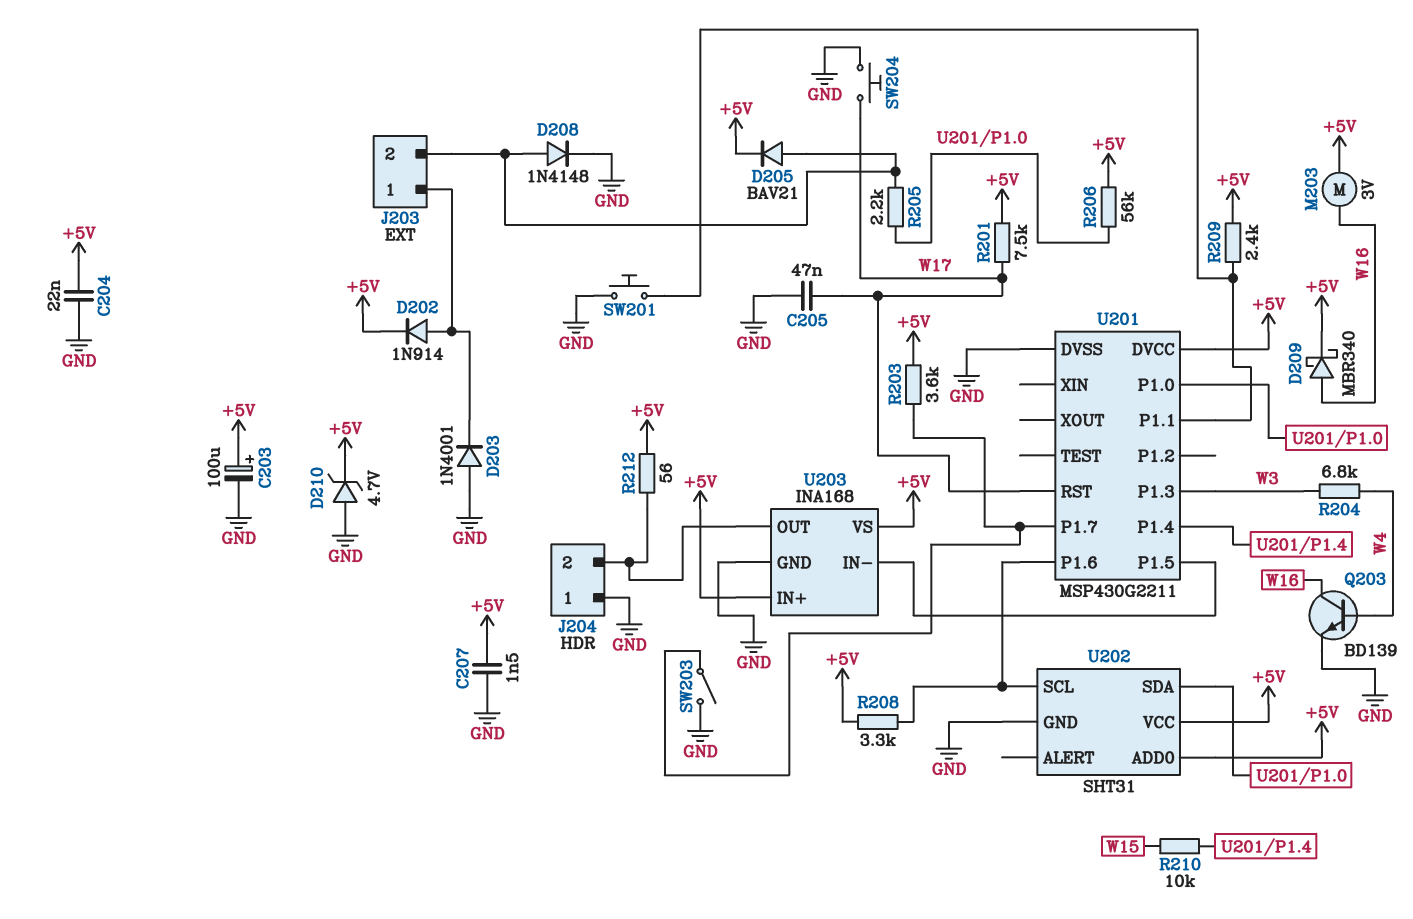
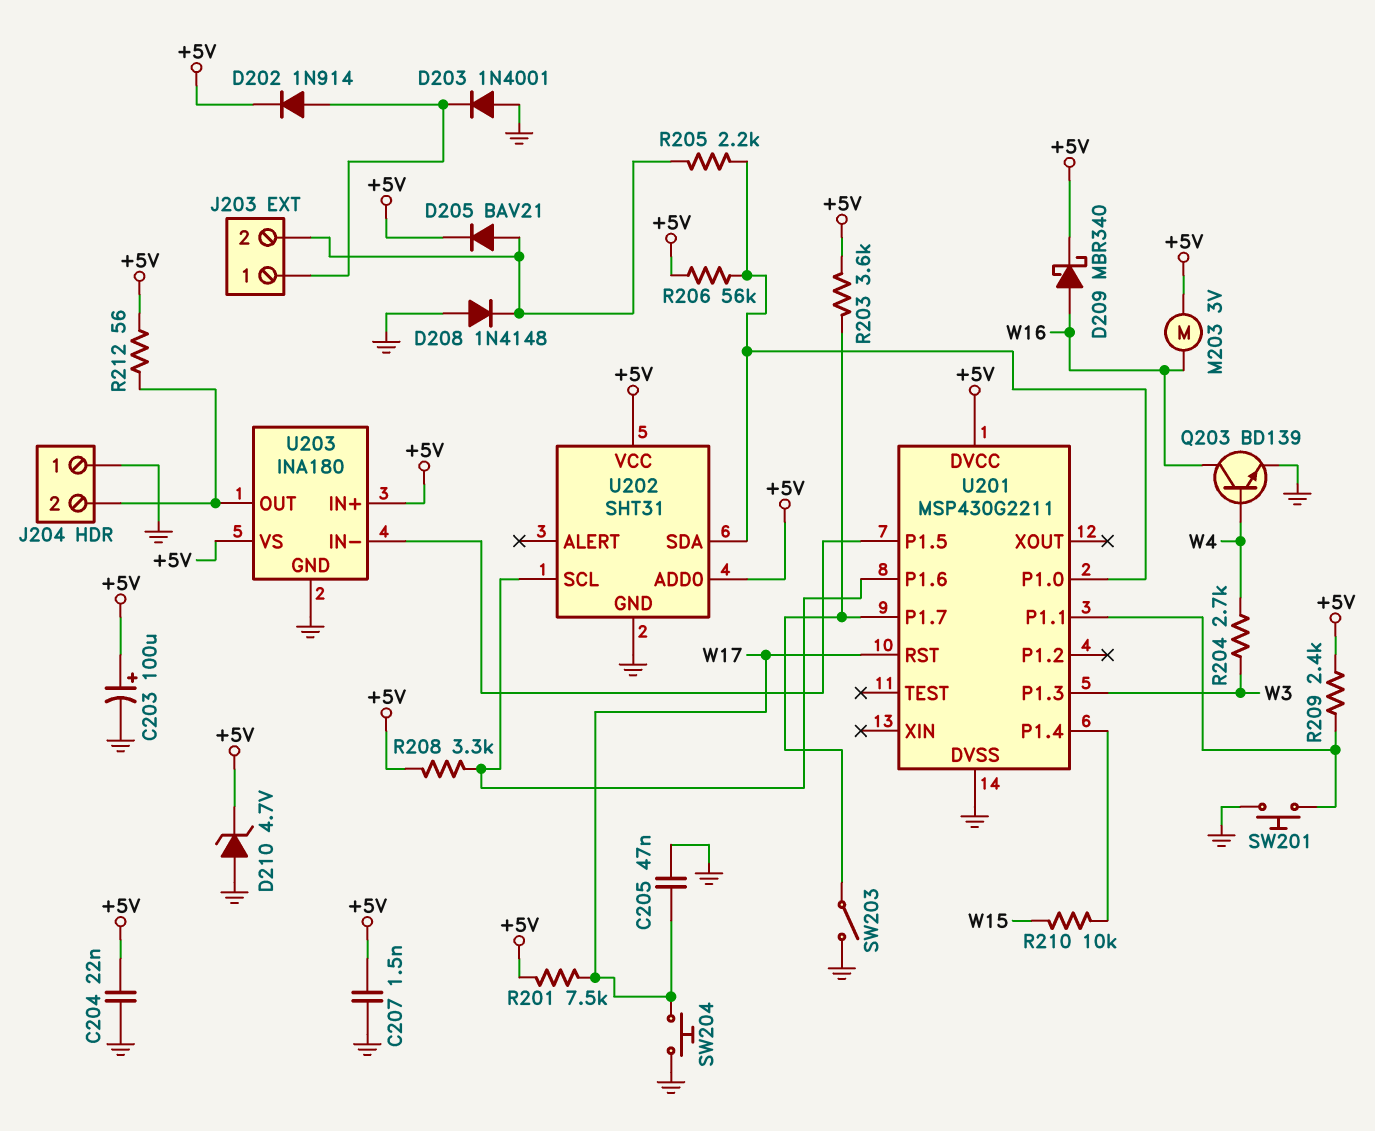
D208: diode 1N4148 (A J203/2, K GND) -> diode 1N4148 (A GND, K J203/2)
R204: 6.8k (W3, W4) -> 2.7k (W3, W4)
U203: INA168 -> INA180

